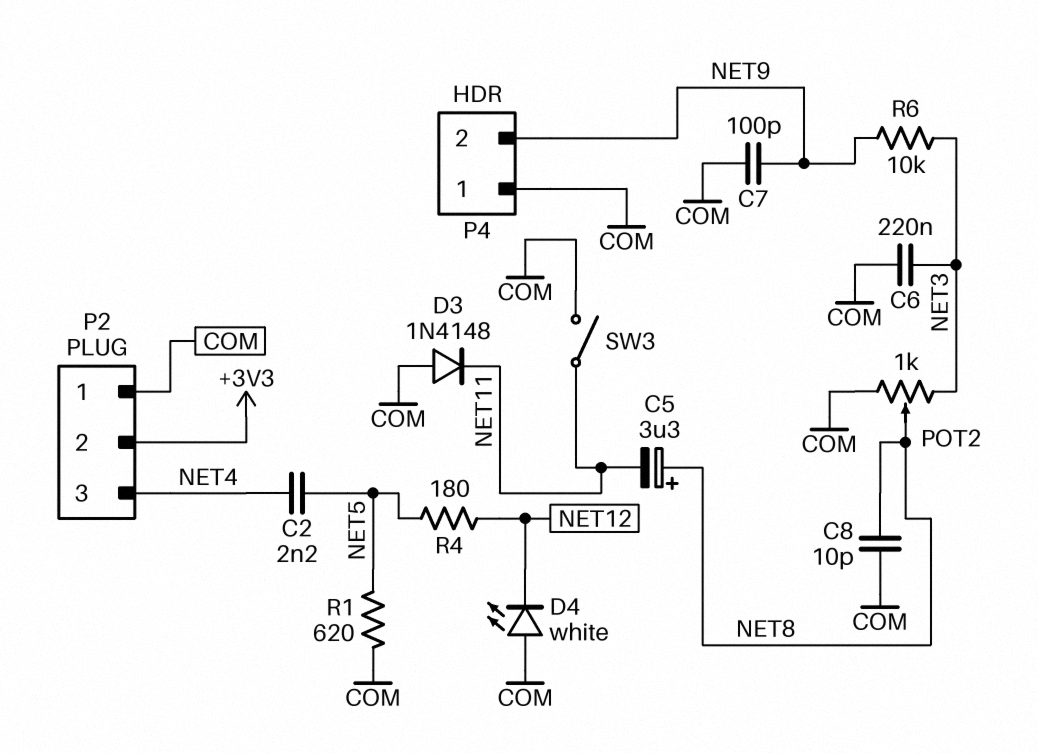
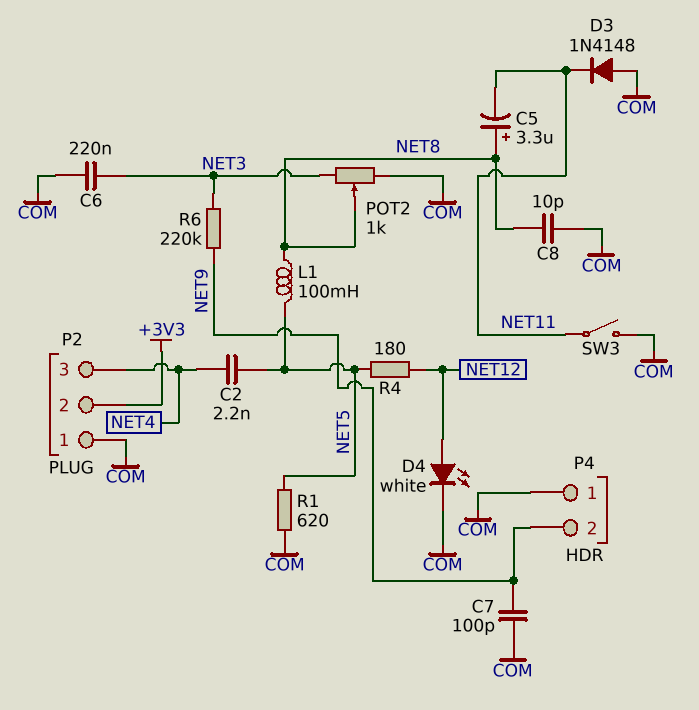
D4: LED white (A COM, K NET12) -> LED white (A NET12, K COM)
L1: none -> 100mH (NET5, NET8)
R6: 10k (NET3, NET9) -> 220k (NET3, NET9)

